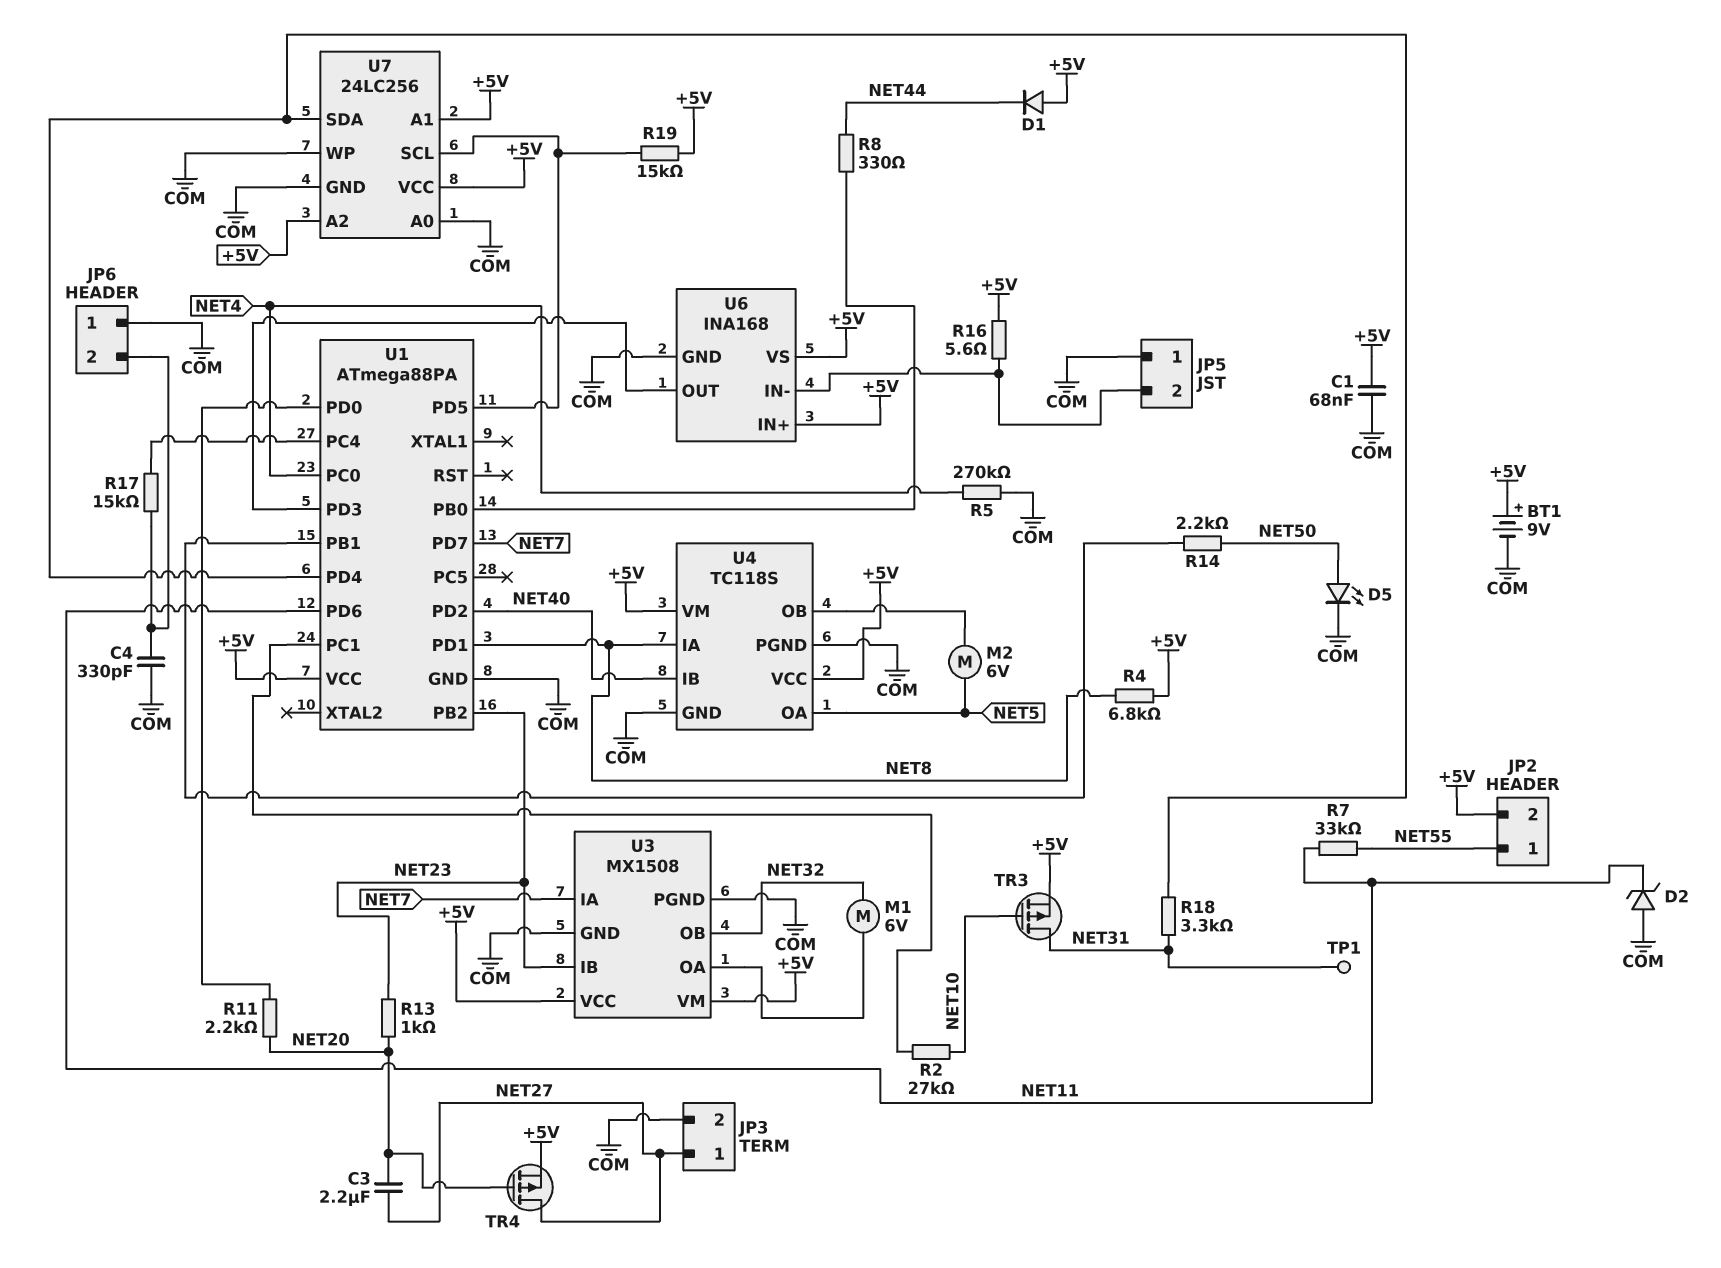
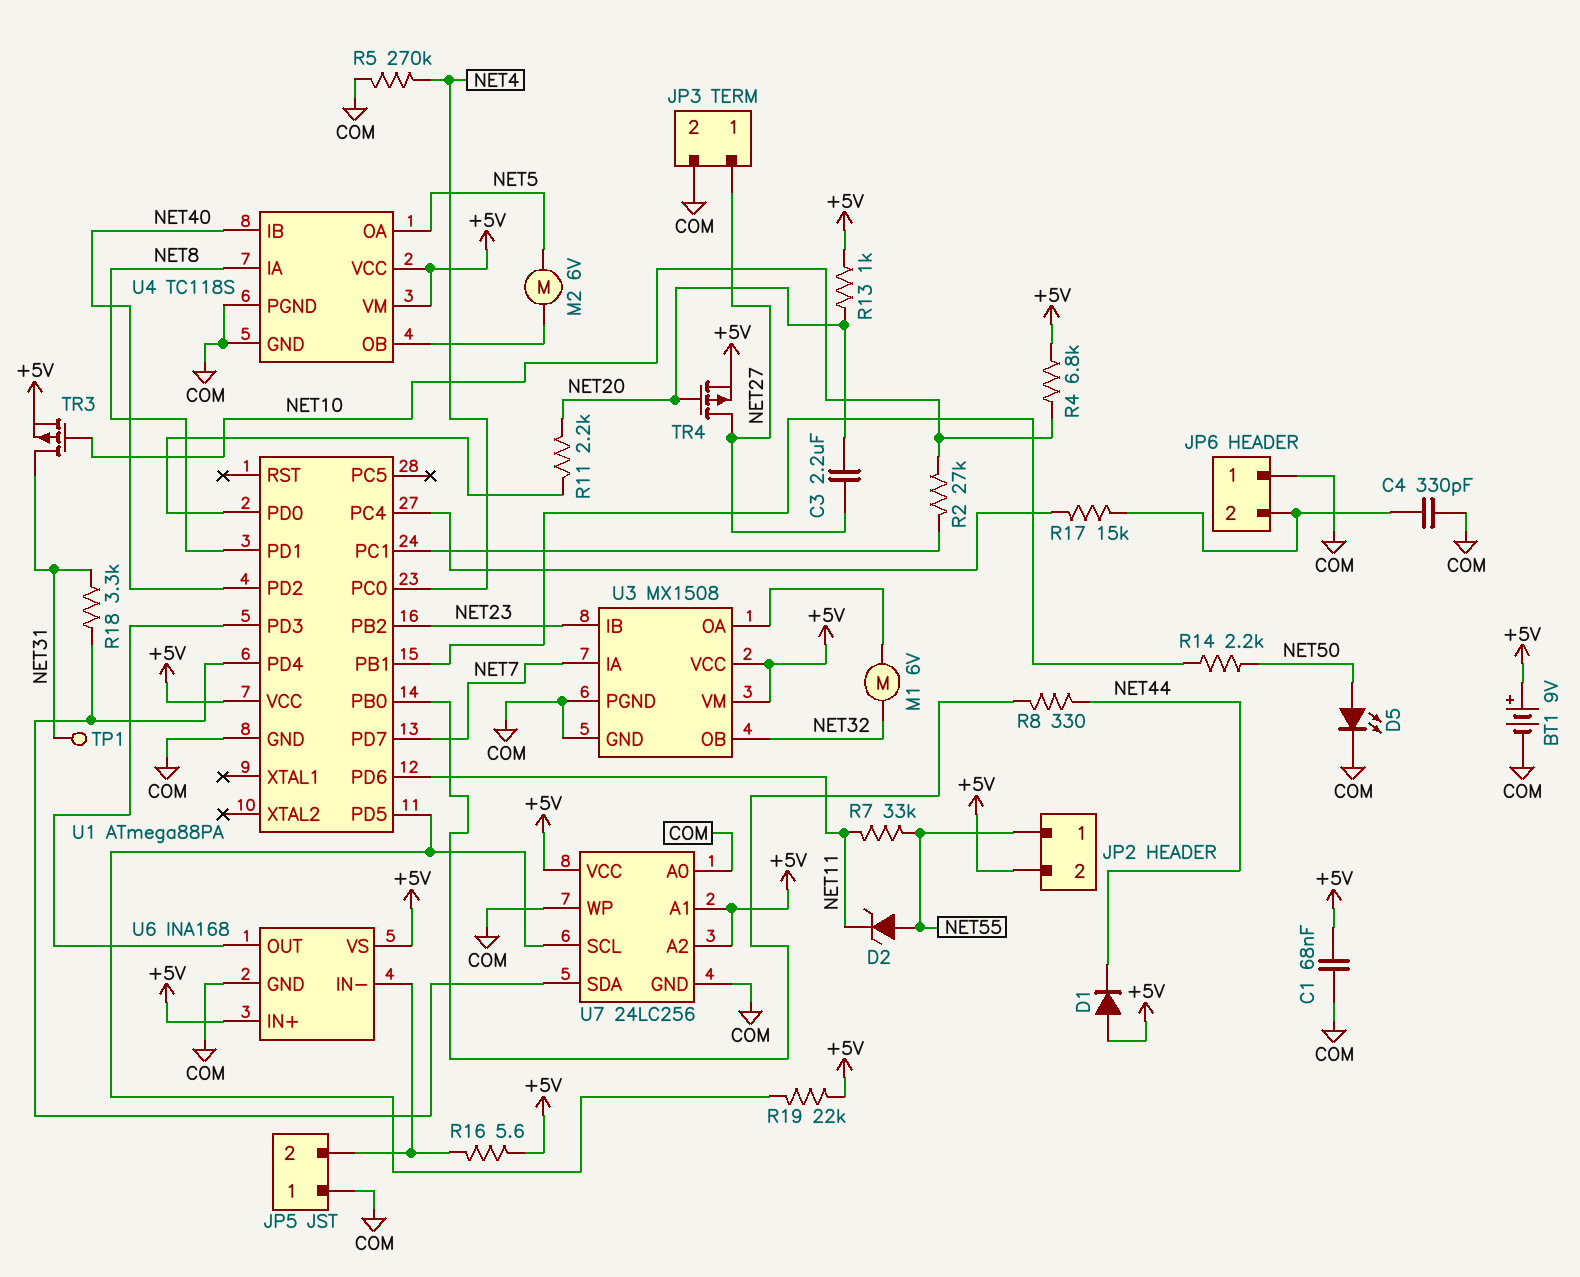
D2: zener (A COM, K NET11) -> zener (A NET55, K NET11)
R4: 6.8k (+5V, NET8) -> 6.8k (+5V, NET10)
R13: 1k (NET20, NET23) -> 1k (+5V, NET20)
R19: 15k (+5V, U1/PD5) -> 22k (+5V, U1/PD5)

